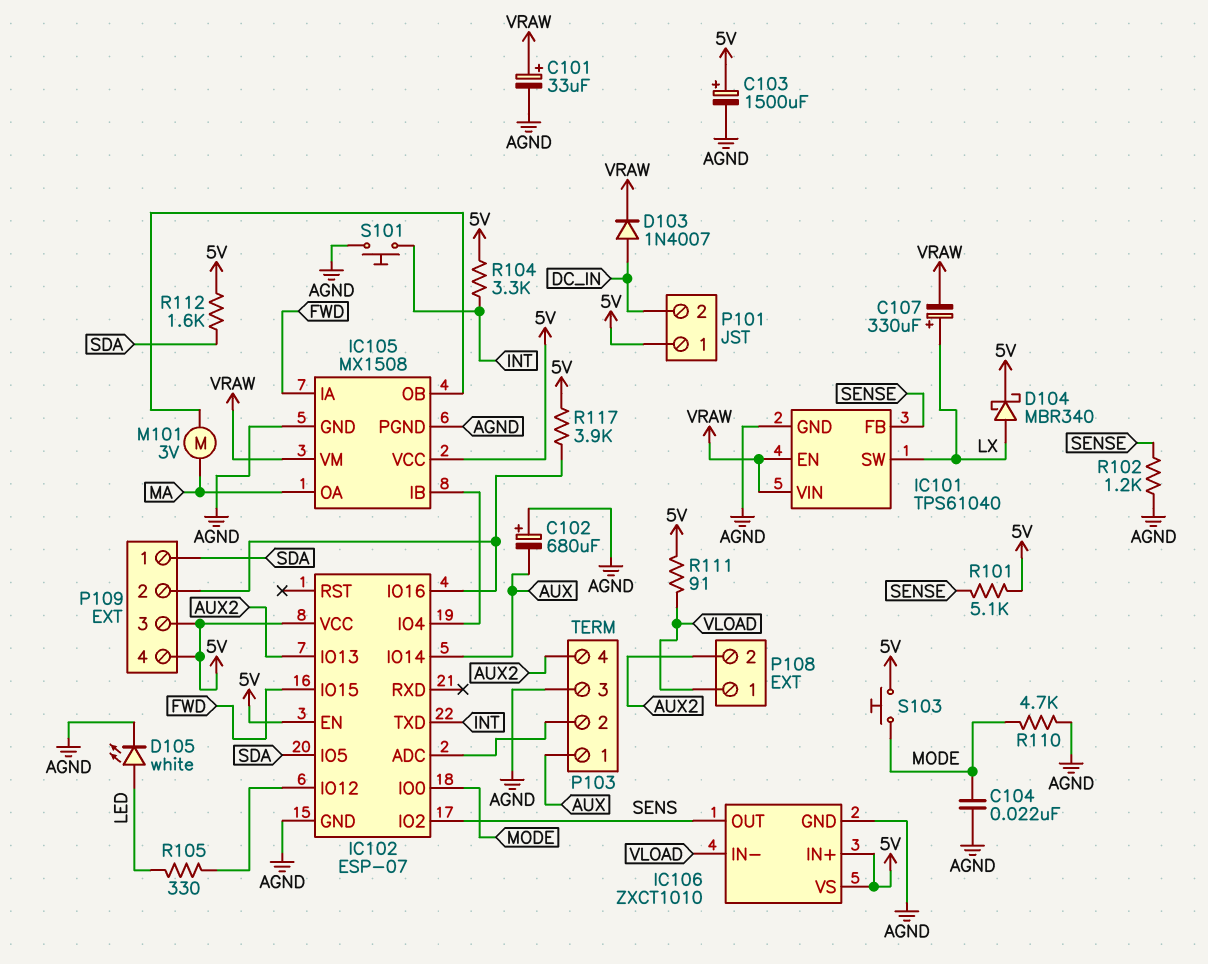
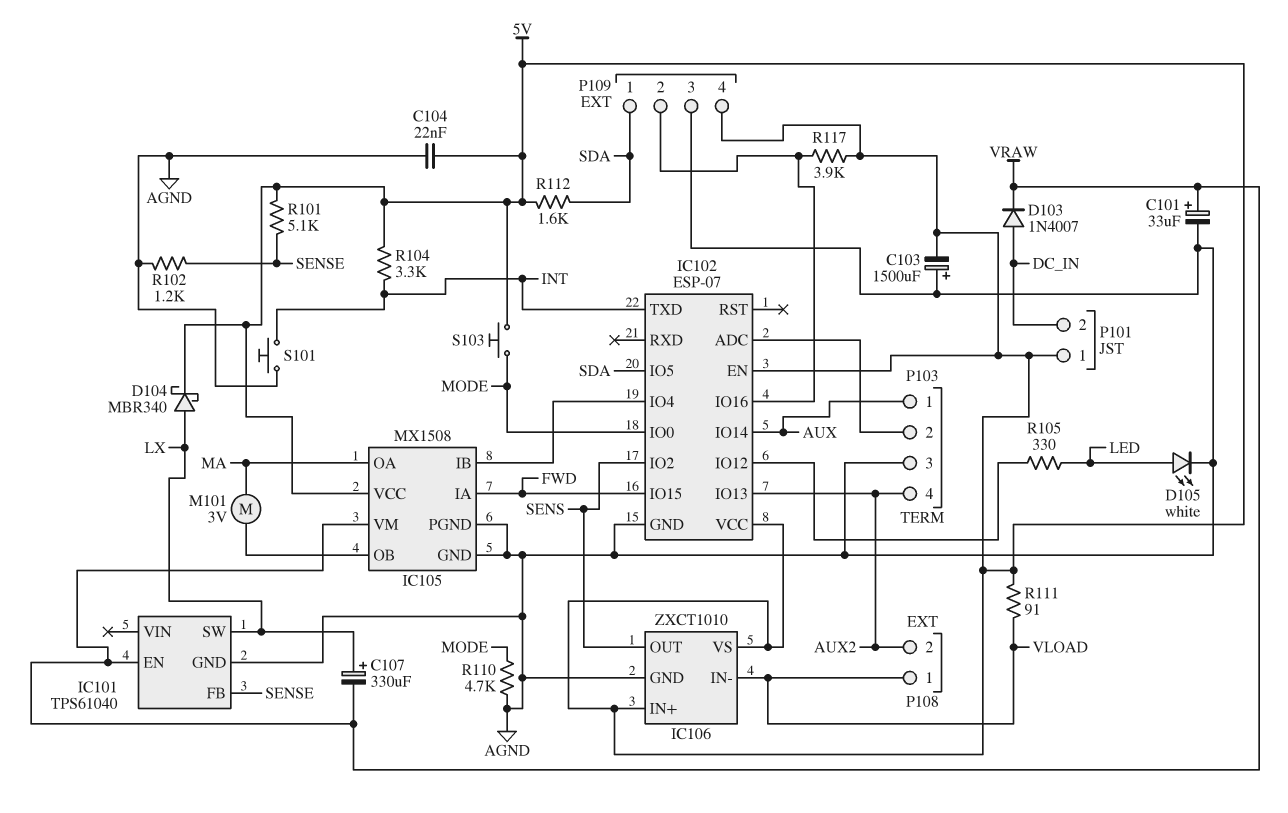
C102: 680uF (plus AGND, minus AUX) -> none
C103: 1500uF (plus 5V, minus AGND) -> 1500uF (plus AGND, minus 5V)
C104: 22nF (AGND, MODE) -> 22nF (5V, AGND)
IC101 pin VIN: VRAW -> none
P109 pin 3: 5V -> AGND

